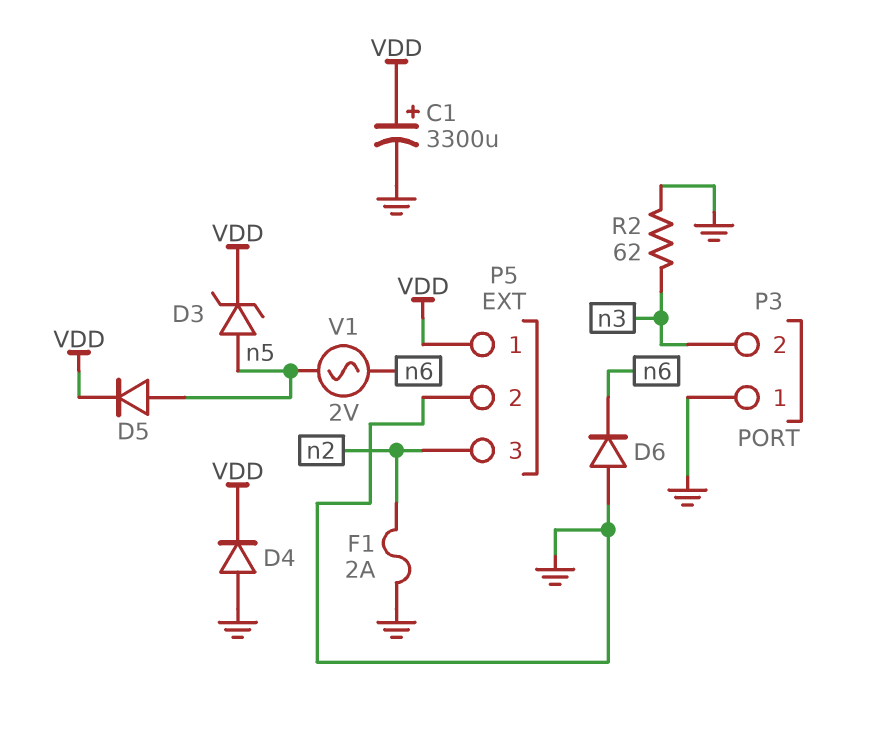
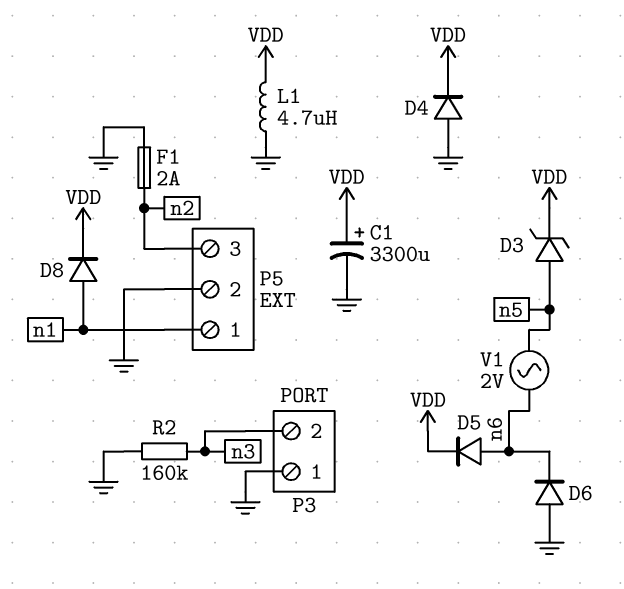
D5: diode (A n5, K VDD) -> diode (A n6, K VDD)
D8: none -> diode (A n1, K VDD)
L1: none -> 4.7uH (GND, VDD)
P5 pin 1: VDD -> n1
R2: 62 (GND, n3) -> 160k (GND, n3)

